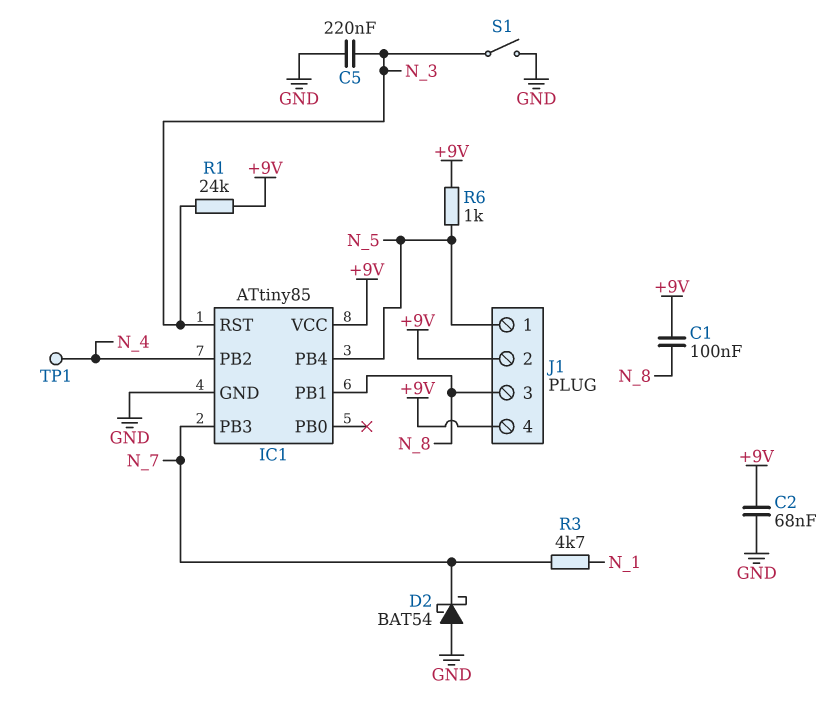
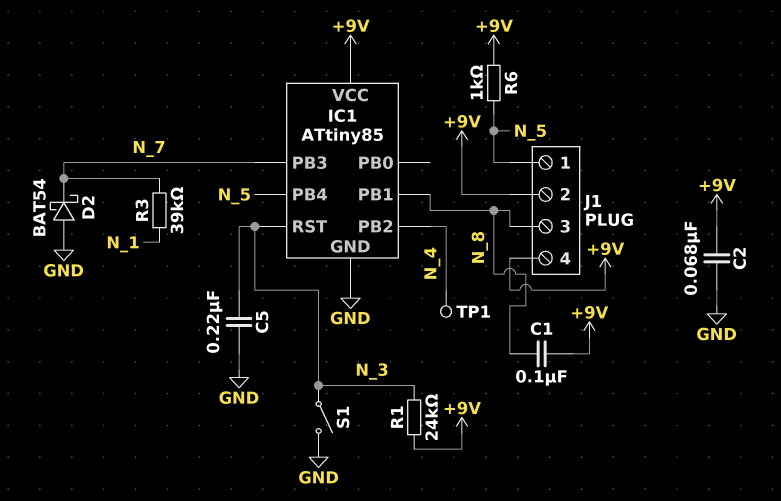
R3: 4.7k (N_1, N_7) -> 39k (N_1, N_7)

